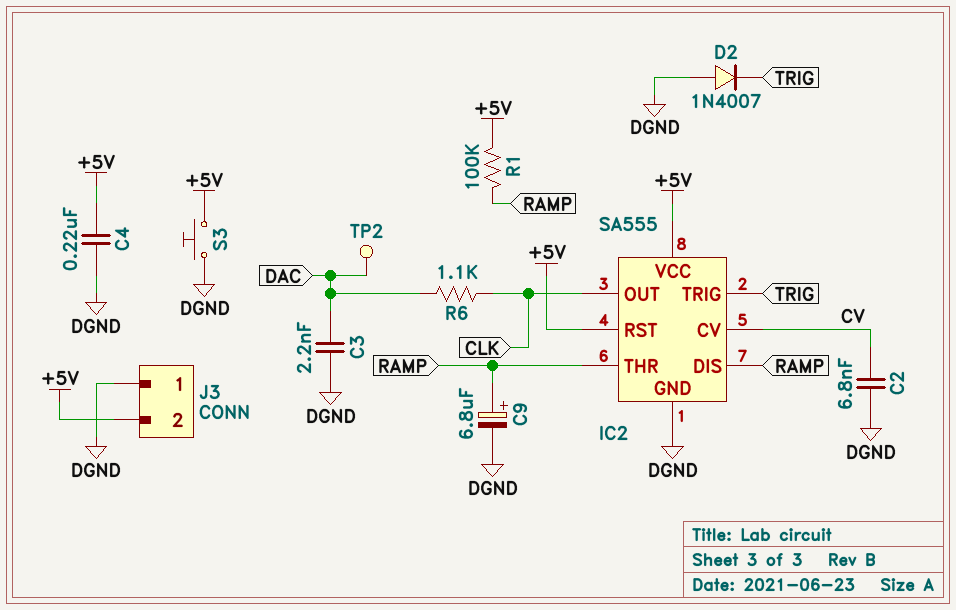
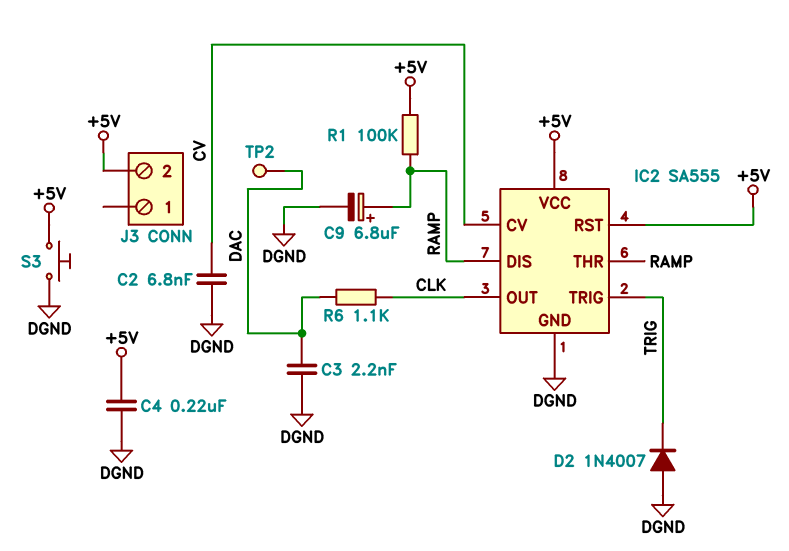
J3 pin 1: DGND -> none

